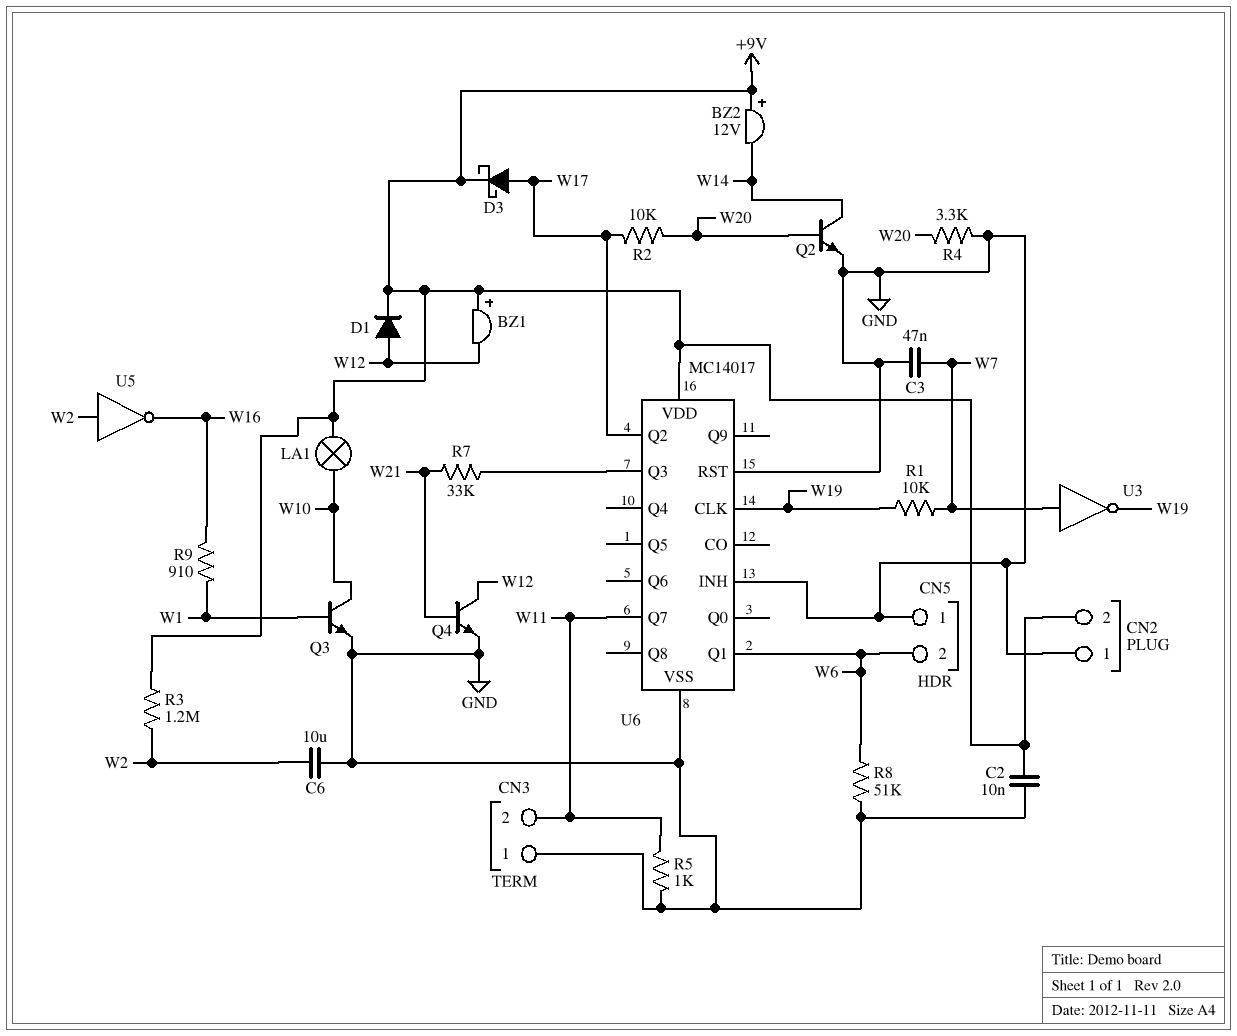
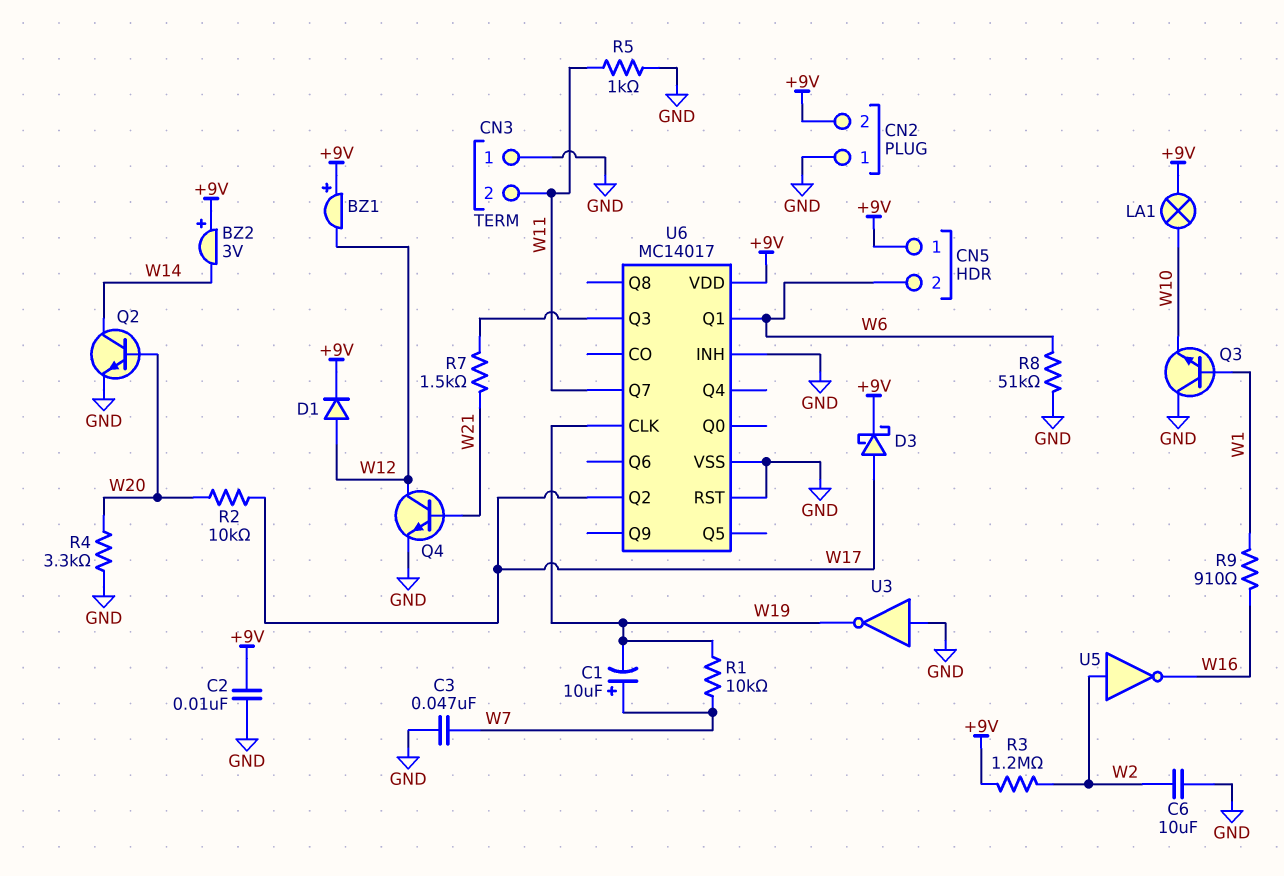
BZ2: buzzer 12V (plus +9V, minus W14) -> buzzer 3V (plus +9V, minus W14)
C1: none -> 10uF (plus W7, minus W19)
CN5 pin 1: GND -> +9V
Q3: NPN (B W1, C W10, E GND) -> NPN (B W1, C GND, E W10)
R7: 33k (U6/Q3, W21) -> 1.5k (U6/Q3, W21)
U3: NOT (in W7, out W19) -> NOT (in GND, out W19)

